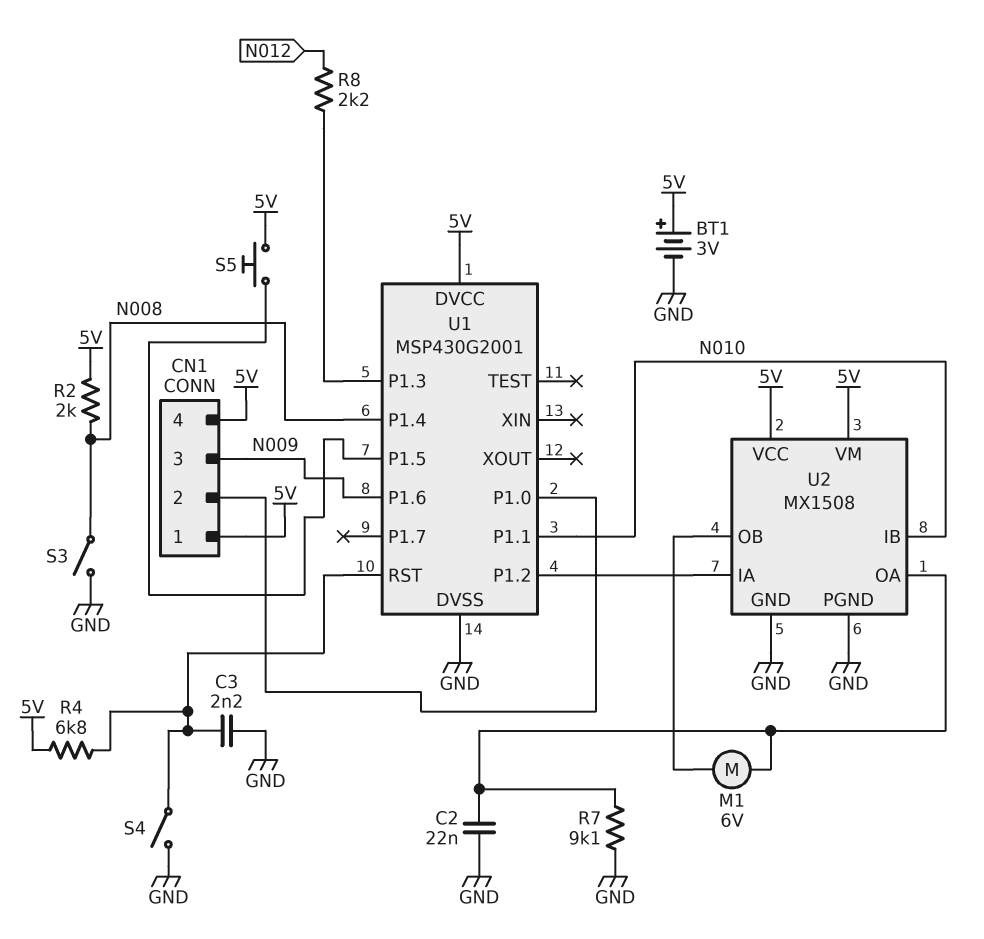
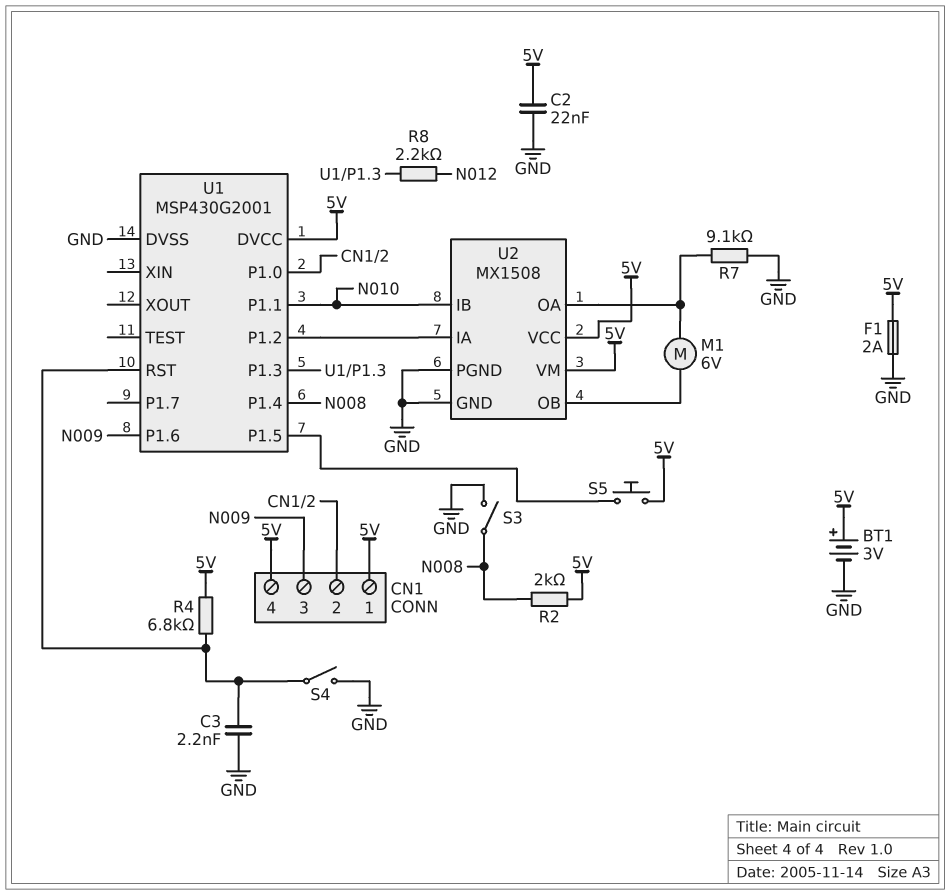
C2: 22nF (GND, U2/OA) -> 22nF (5V, GND)
F1: none -> 2A (5V, GND)

